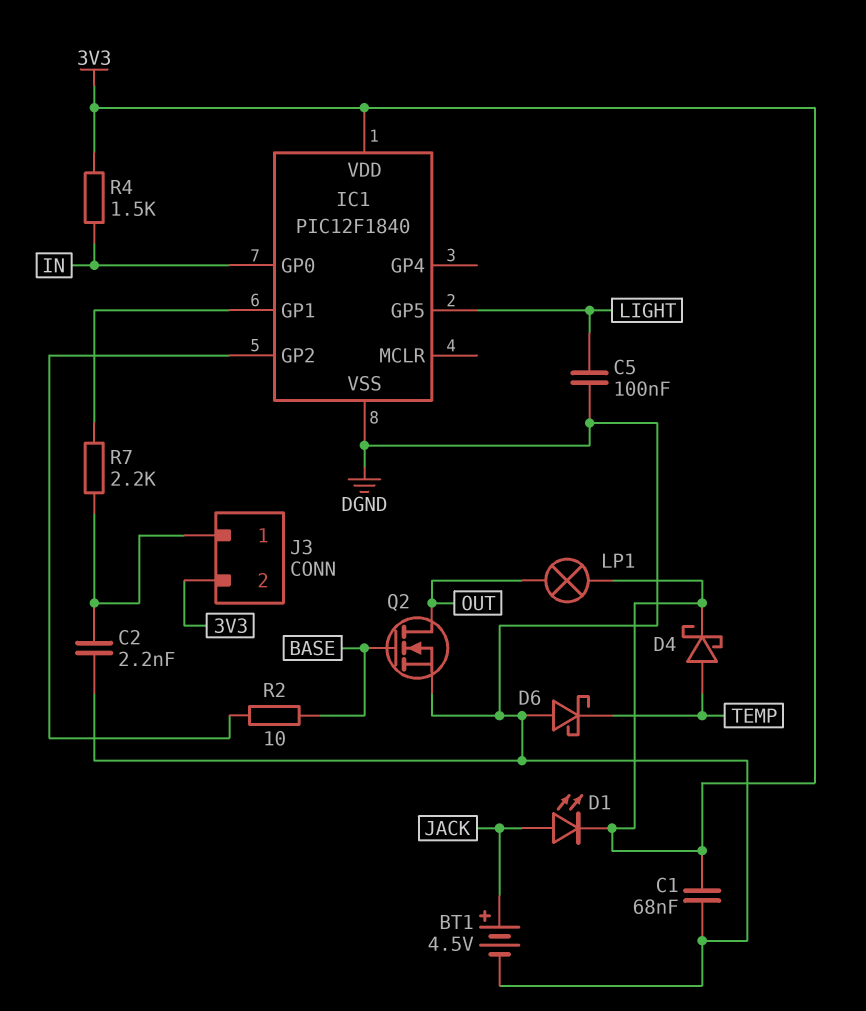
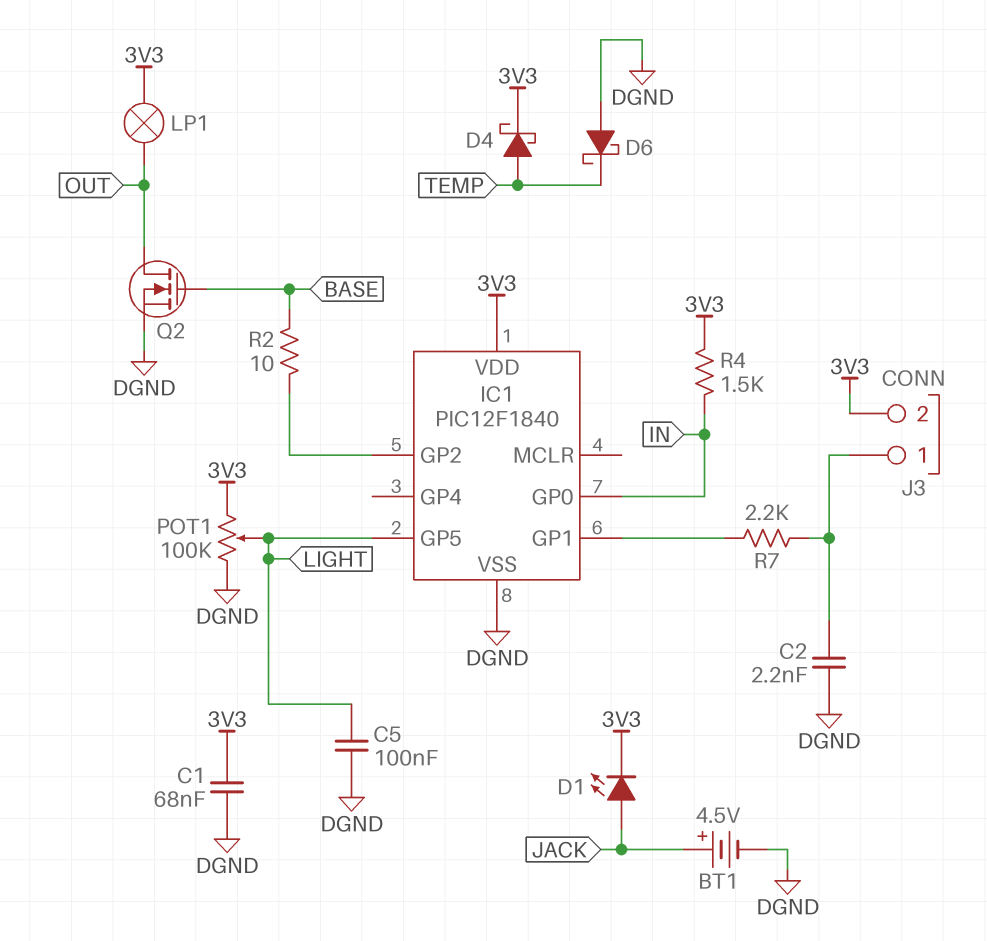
POT1: none -> 100k (3V3, DGND, wiper LIGHT)

